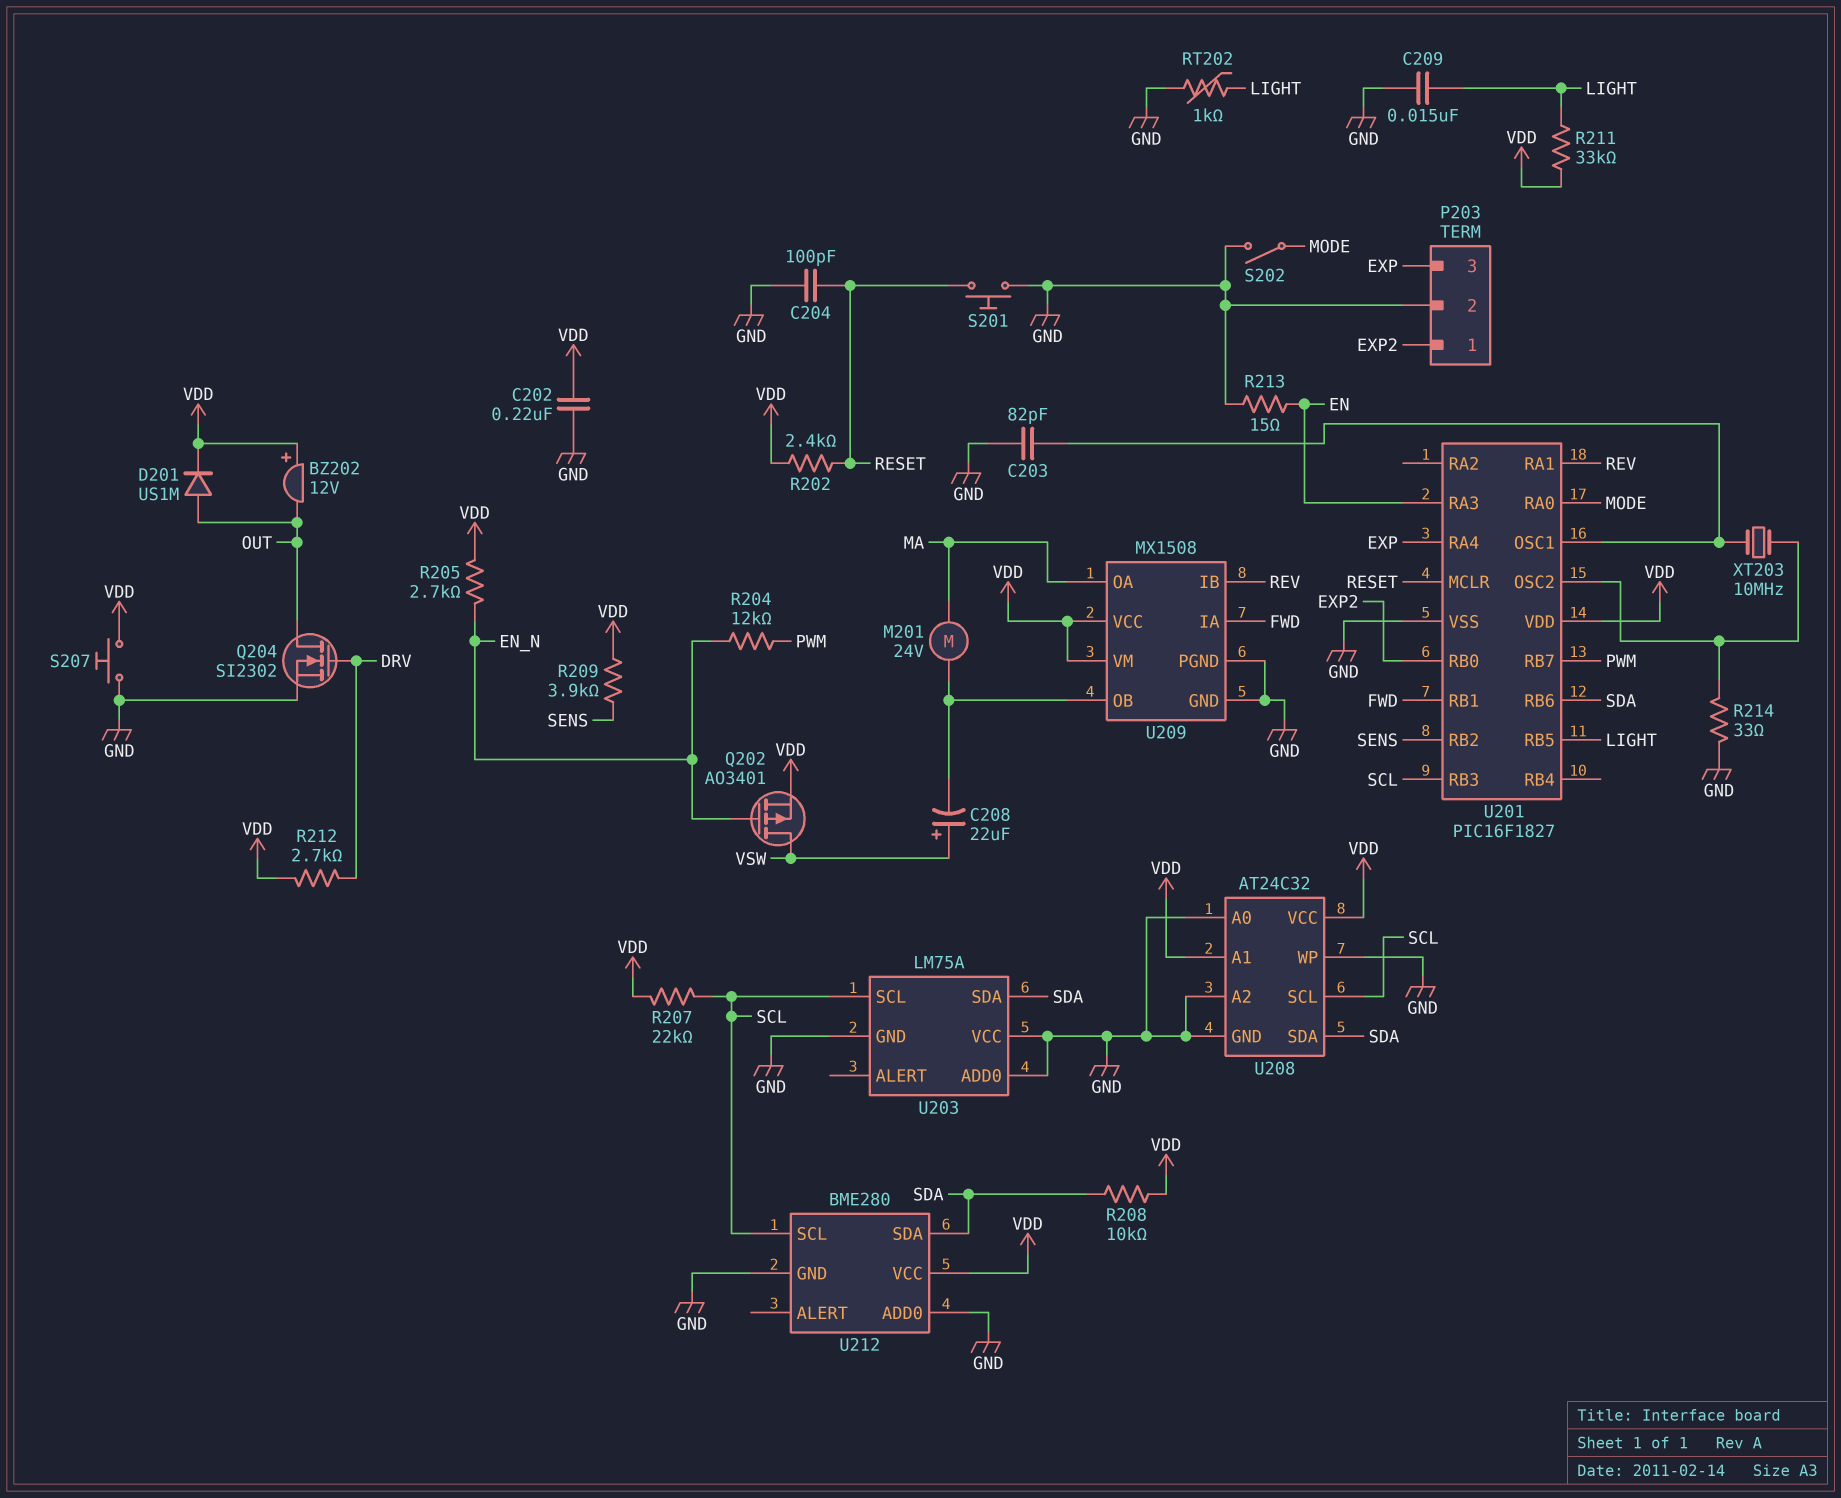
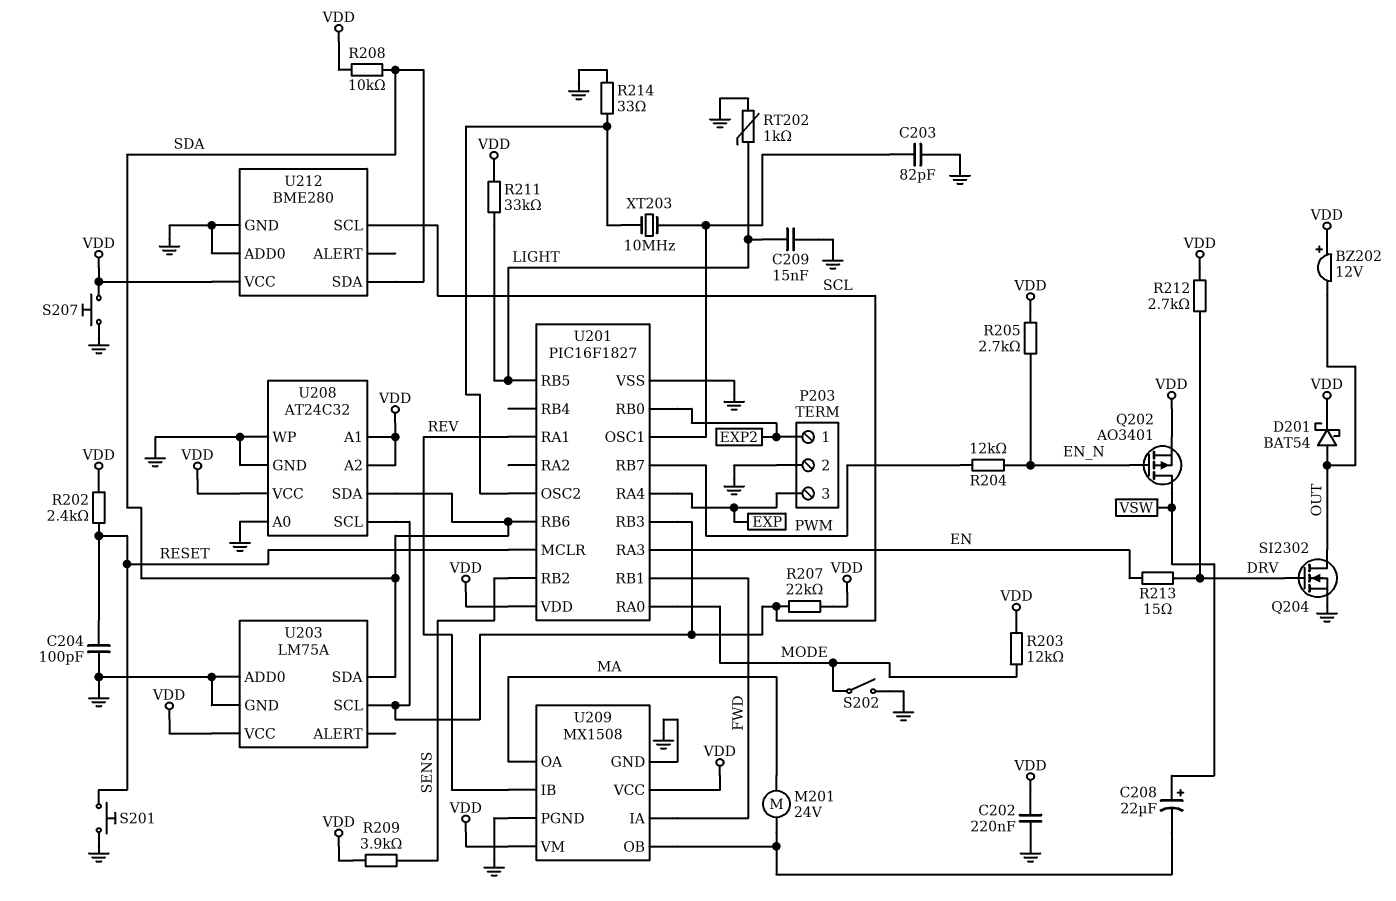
D201: diode US1M (A OUT, K VDD) -> schottky BAT54 (A OUT, K VDD)
R203: none -> 12k (MODE, VDD)
R213: 15 (EN, GND) -> 15 (DRV, EN)
U203 pin VCC: GND -> VDD
U208 pin A2: GND -> VDD

